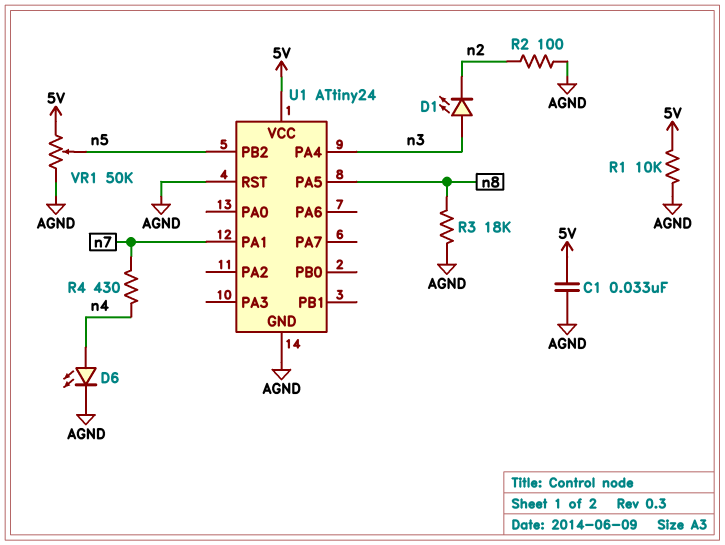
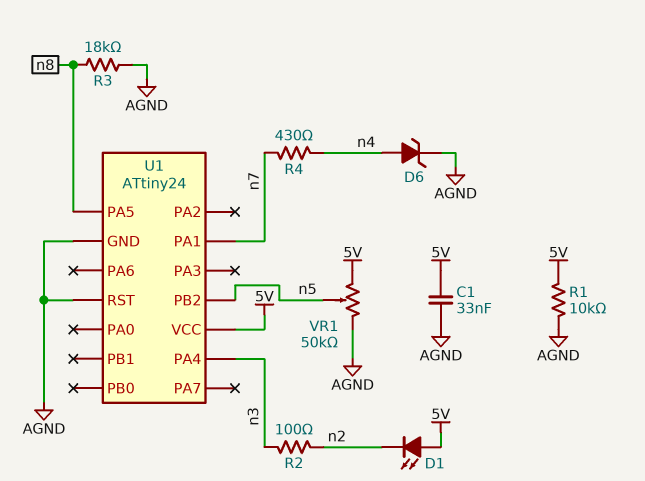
D1: LED (A n3, K n2) -> LED (A 5V, K n2)
D6: LED (A n4, K AGND) -> zener (A n4, K AGND)
R2: 100 (AGND, n2) -> 100 (n2, n3)

